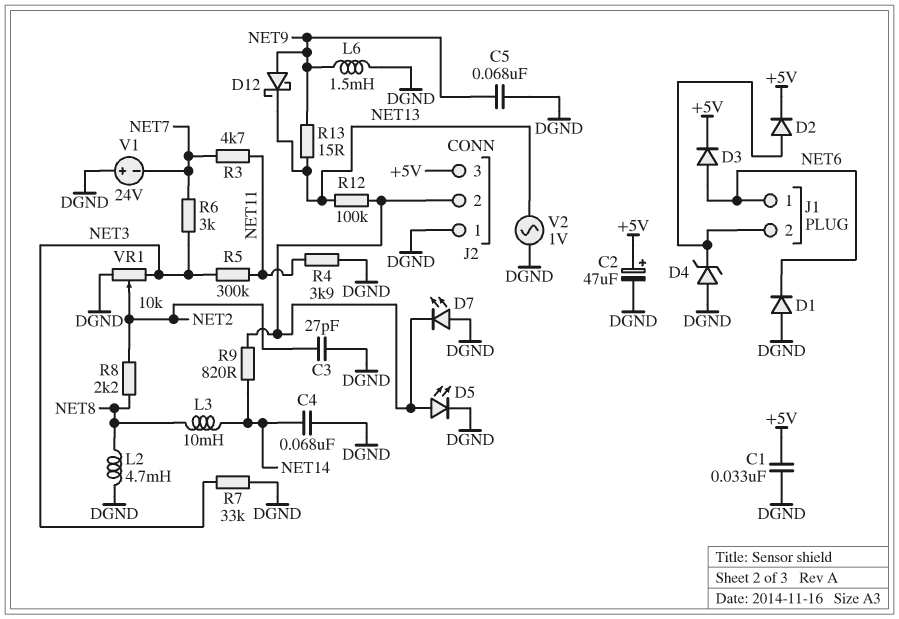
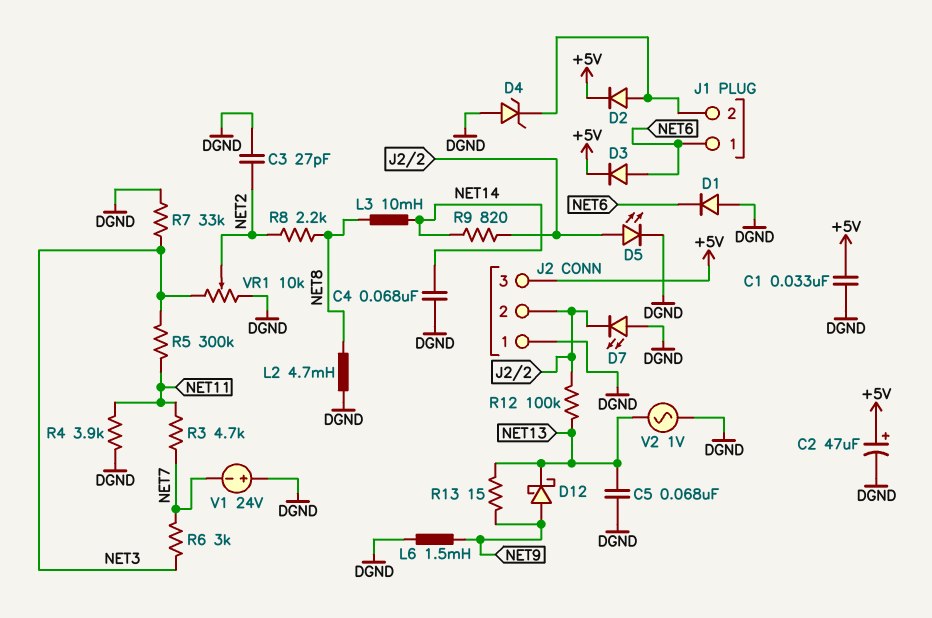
C5: 68nF (DGND, NET9) -> 68nF (DGND, NET13)

